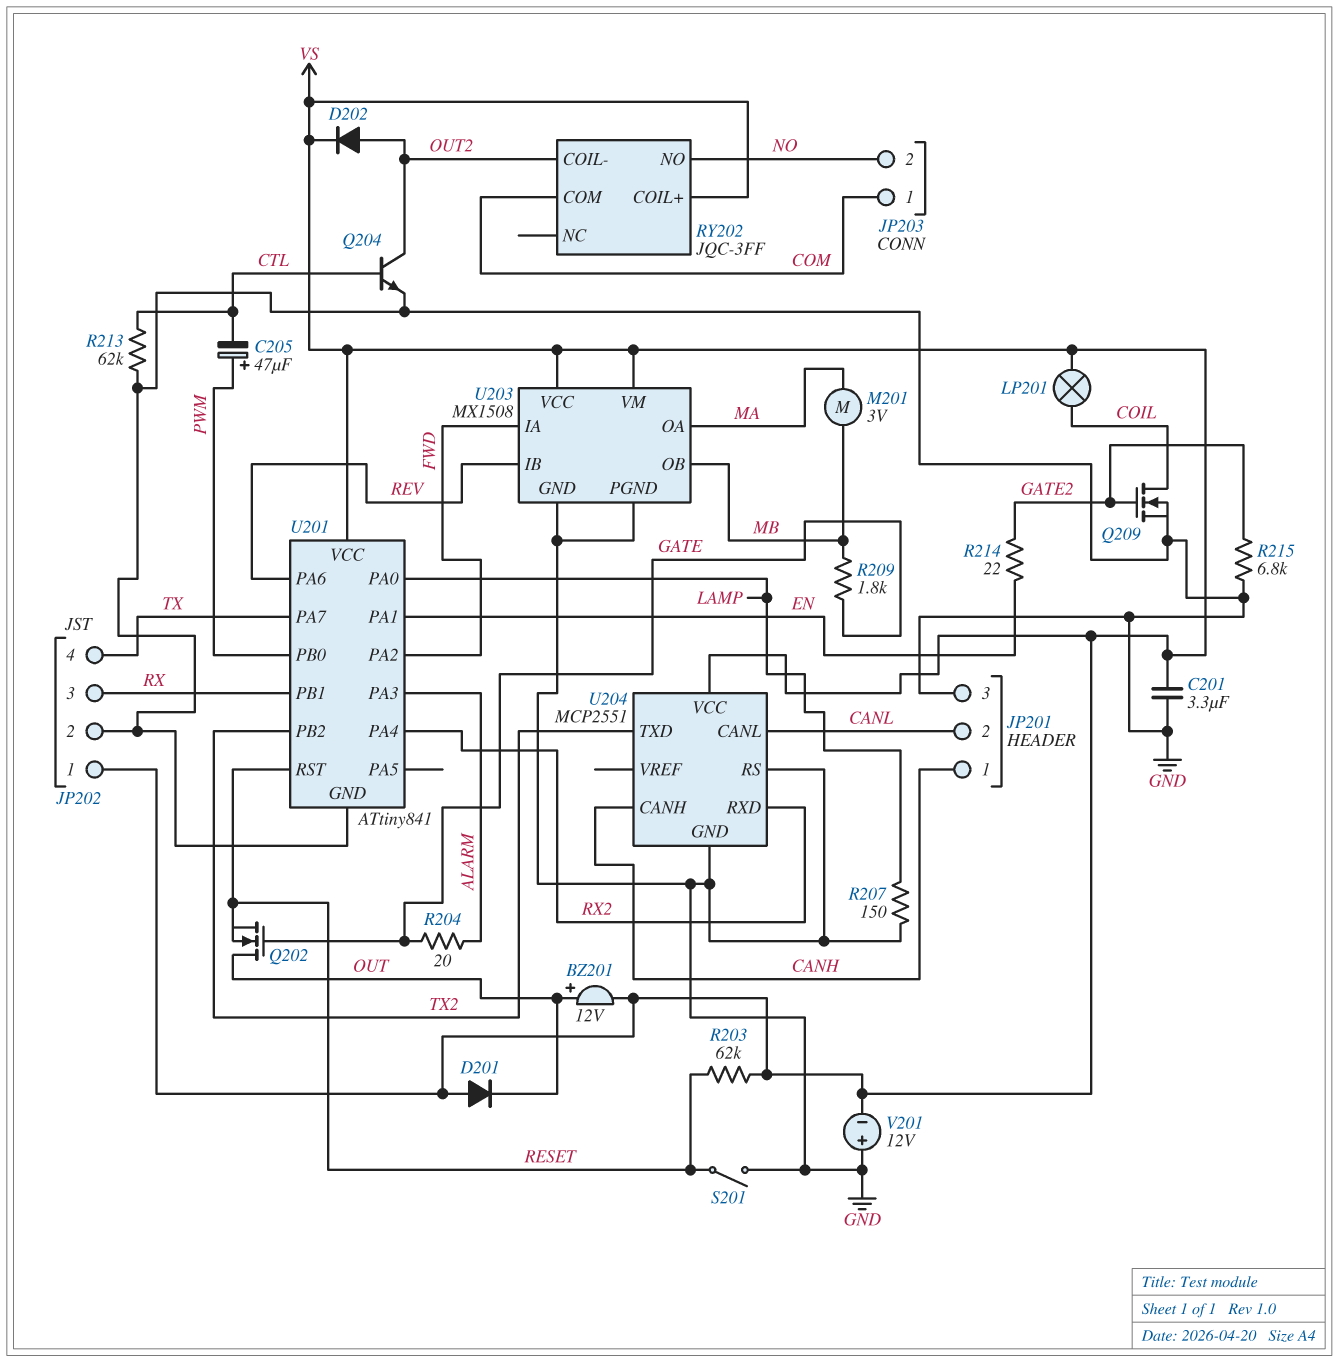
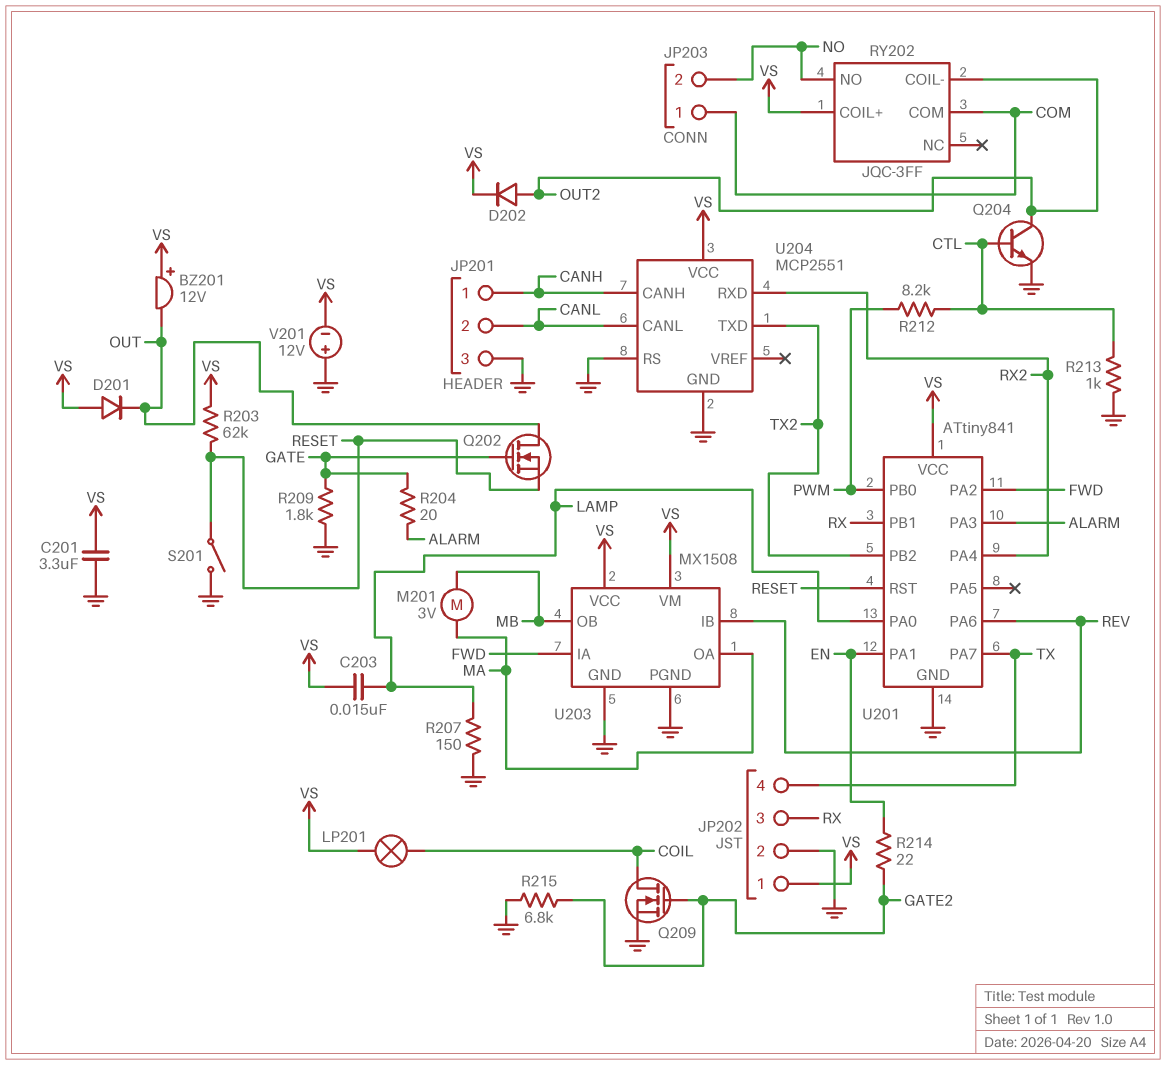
BZ201: buzzer 12V (plus OUT, minus VS) -> buzzer 12V (plus VS, minus OUT)
C203: none -> 15nF (LAMP, VS)
C205: 47uF (plus PWM, minus CTL) -> none
R209: 1.8k (GATE, MB) -> 1.8k (GATE, GND)
R212: none -> 8.2k (CTL, PWM)
R213: 62k (CTL, GND) -> 1k (CTL, GND)

